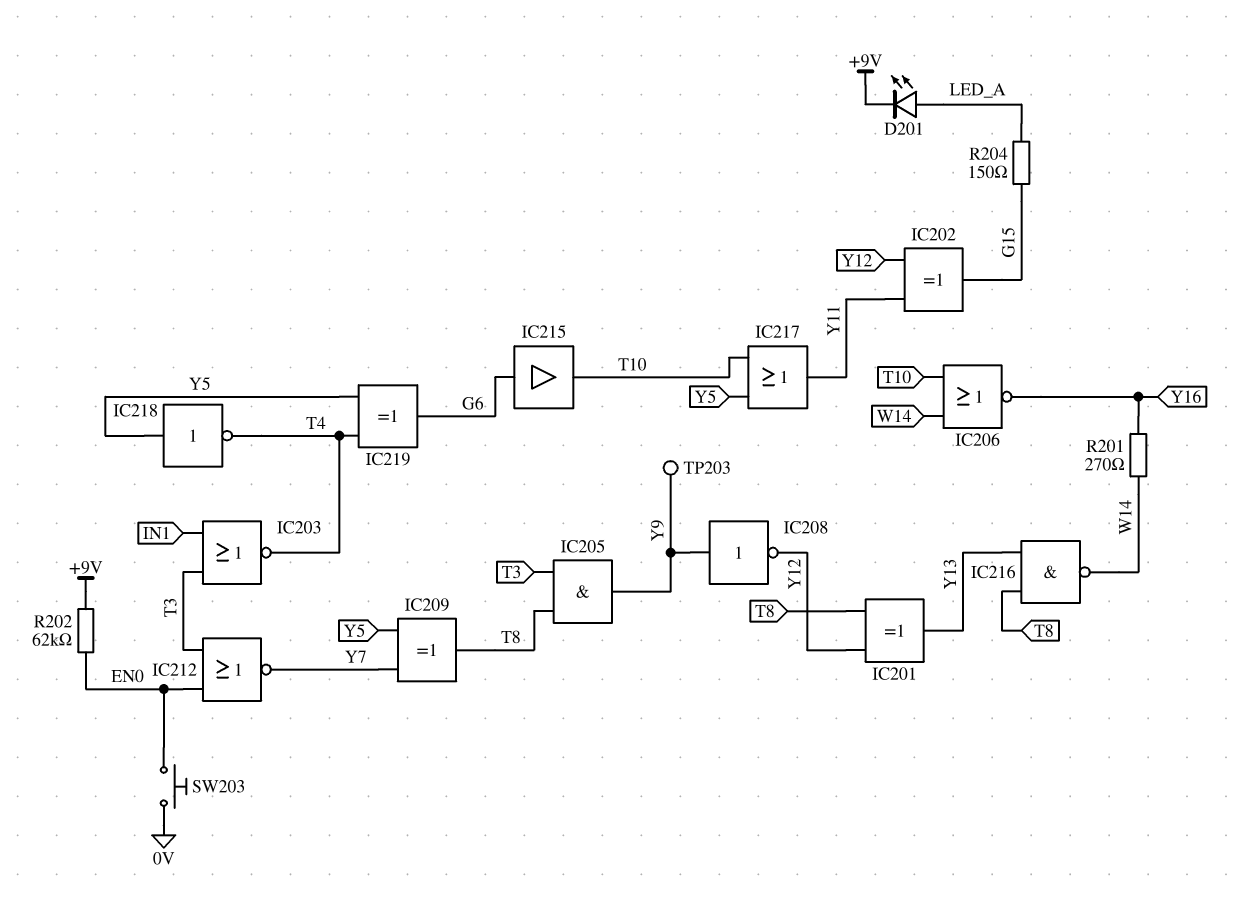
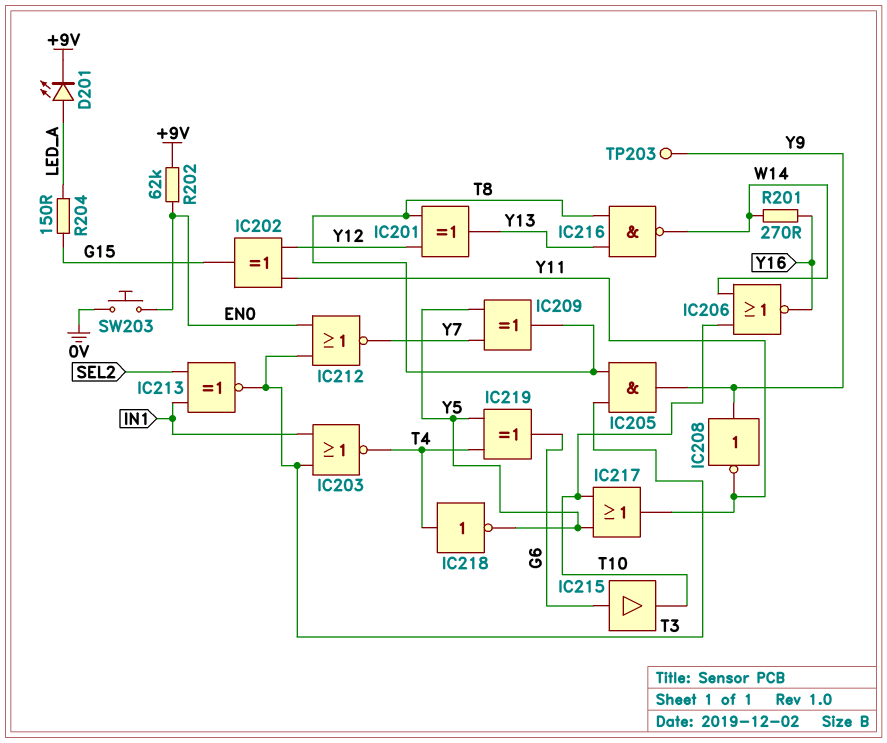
IC208: NOT (in Y9, out Y12) -> NOT (in Y9, out Y11)
IC213: none -> XNOR (in IN1, in SEL2, out T3)
IC218: NOT (in Y5, out T4) -> NOT (in T4, out Y5)

